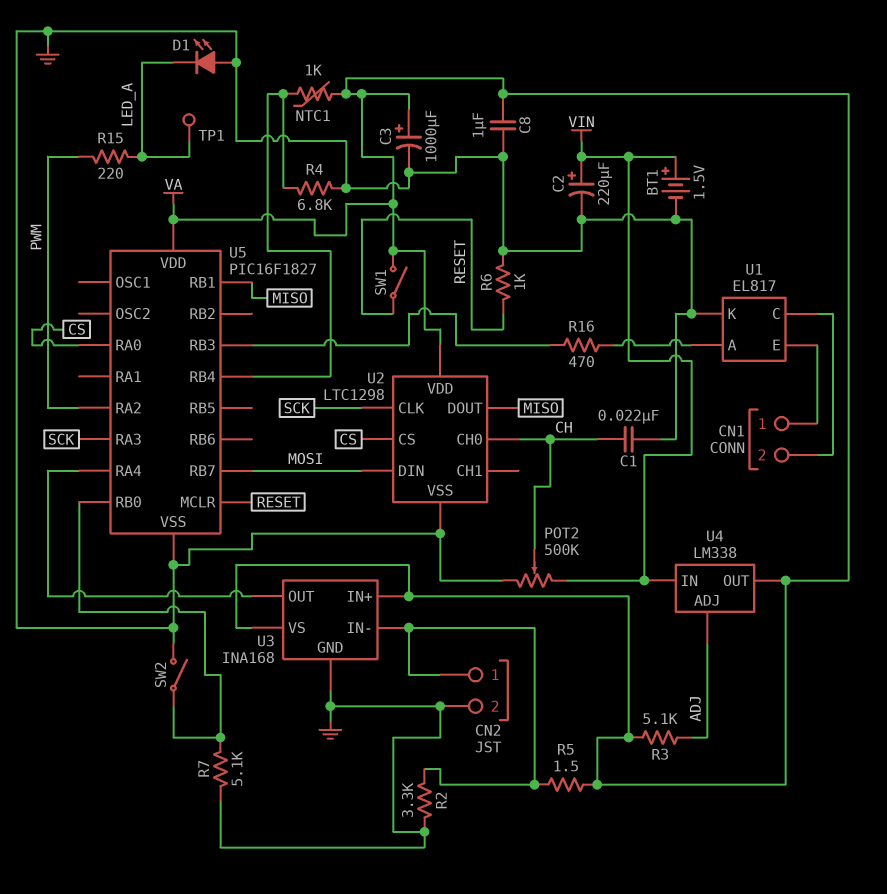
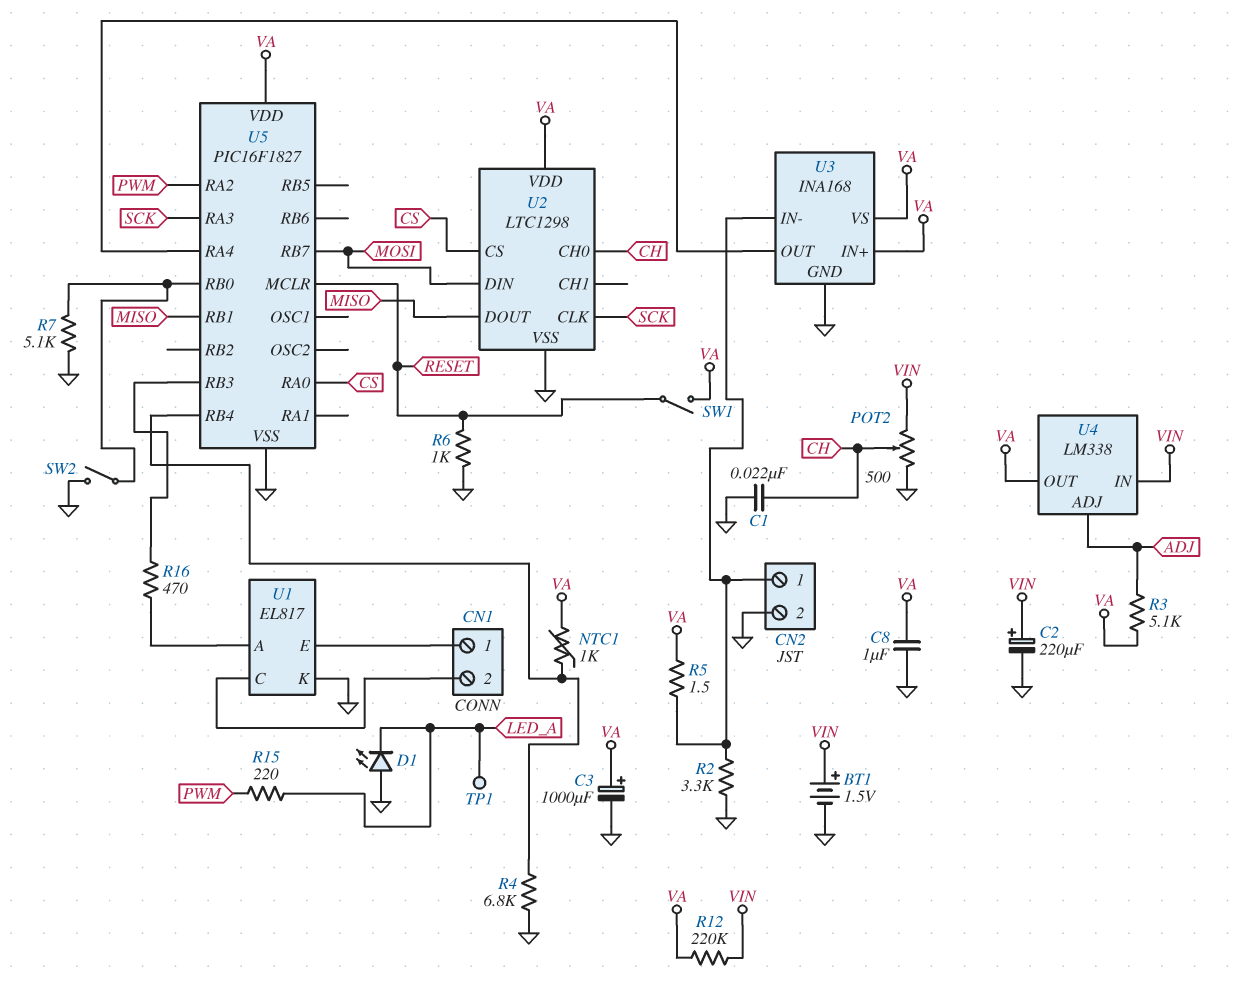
POT2: 500k (GND, VIN, wiper CH) -> 500 (GND, VIN, wiper CH)
R12: none -> 220k (VA, VIN)

